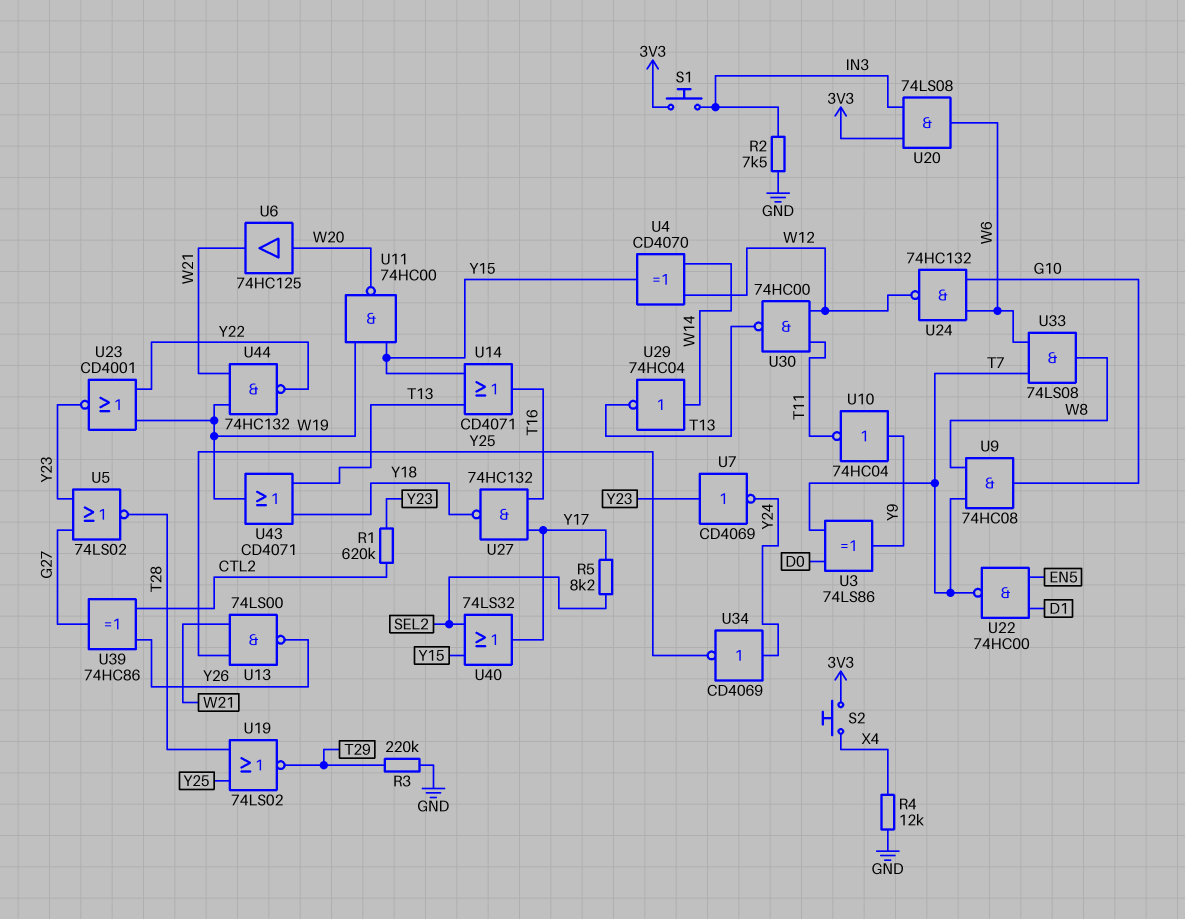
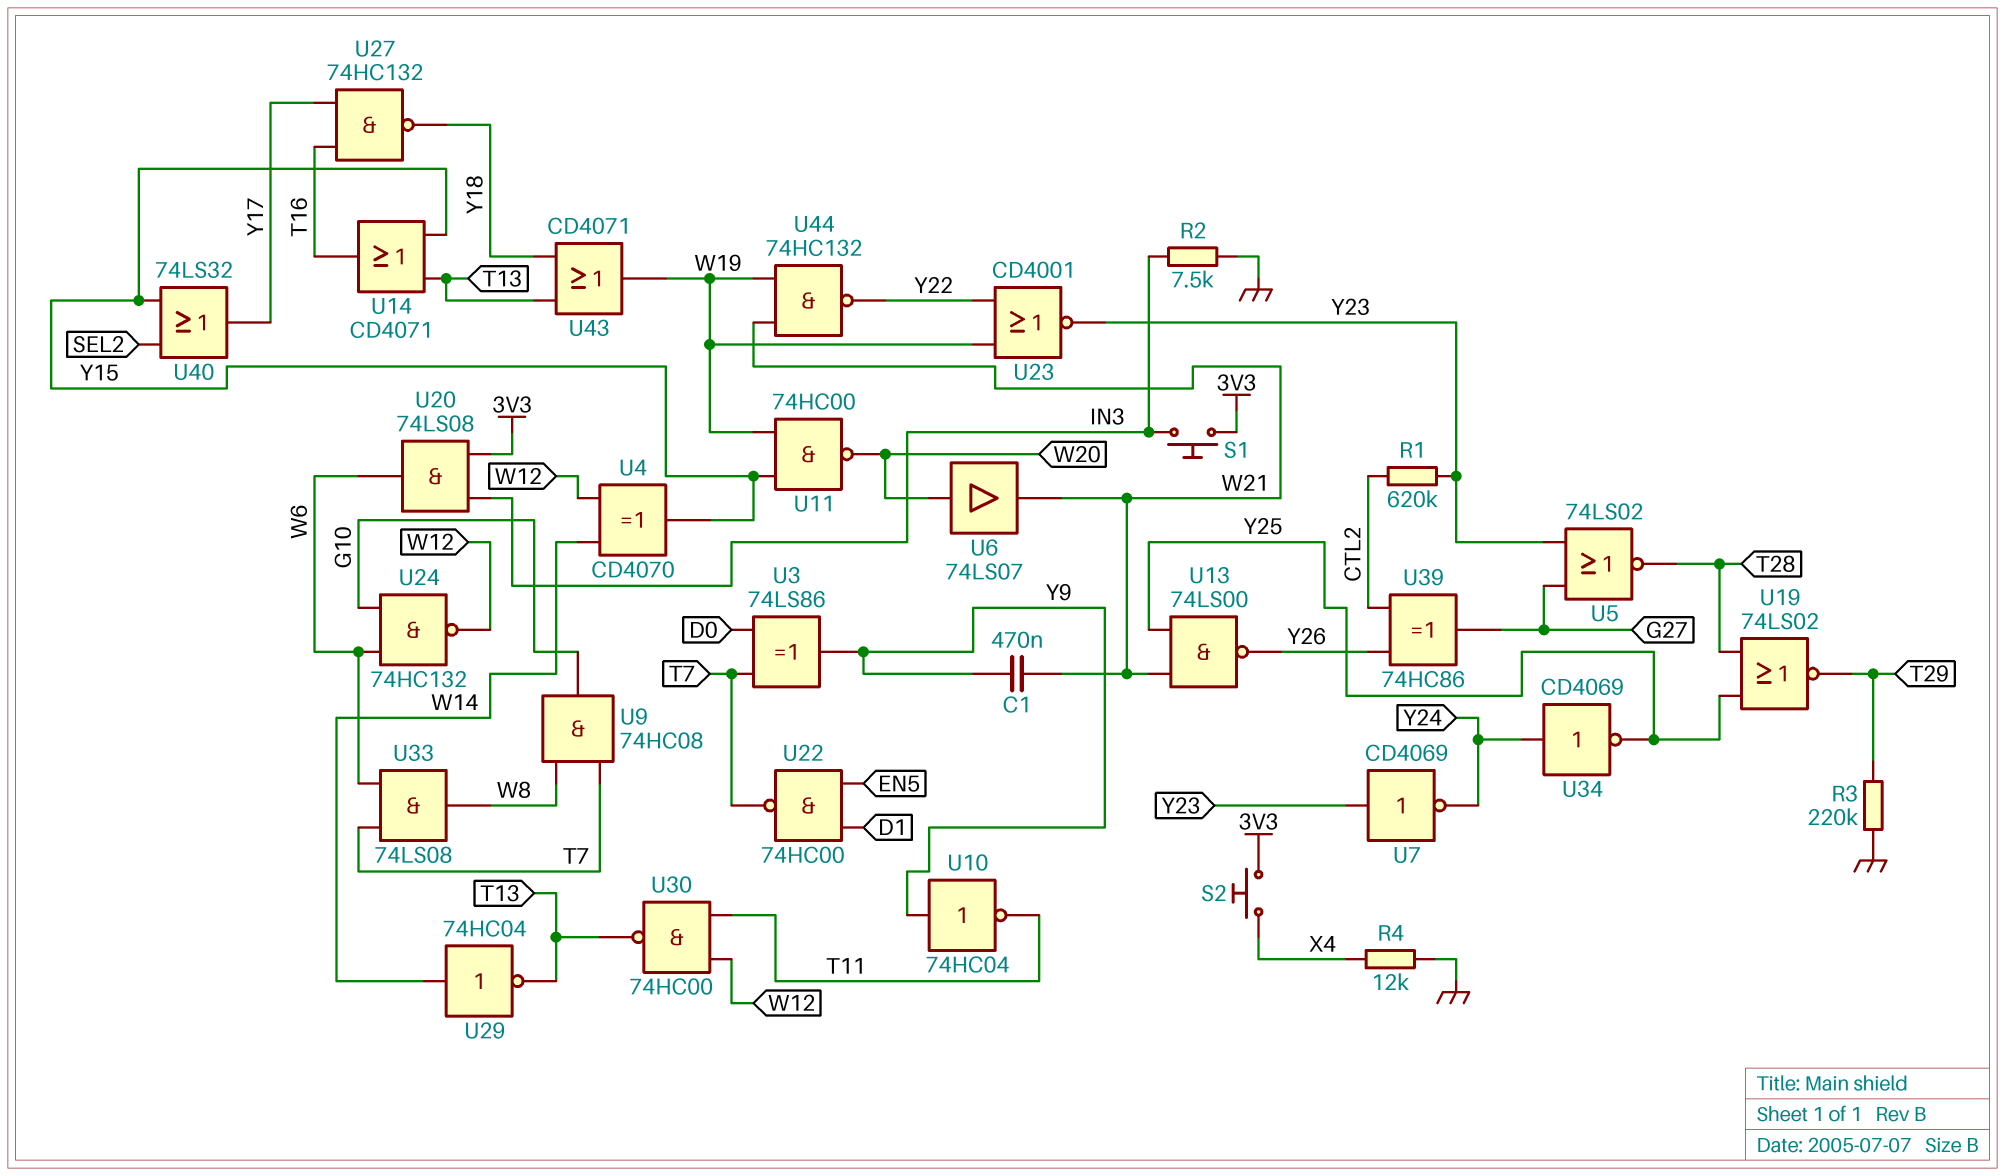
C1: none -> 470nF (W21, Y9)
R5: 8.2k (SEL2, Y17) -> none
U6: buffer 74HC125 (in W20, out W21) -> buffer 74LS07 (in W20, out W21)

